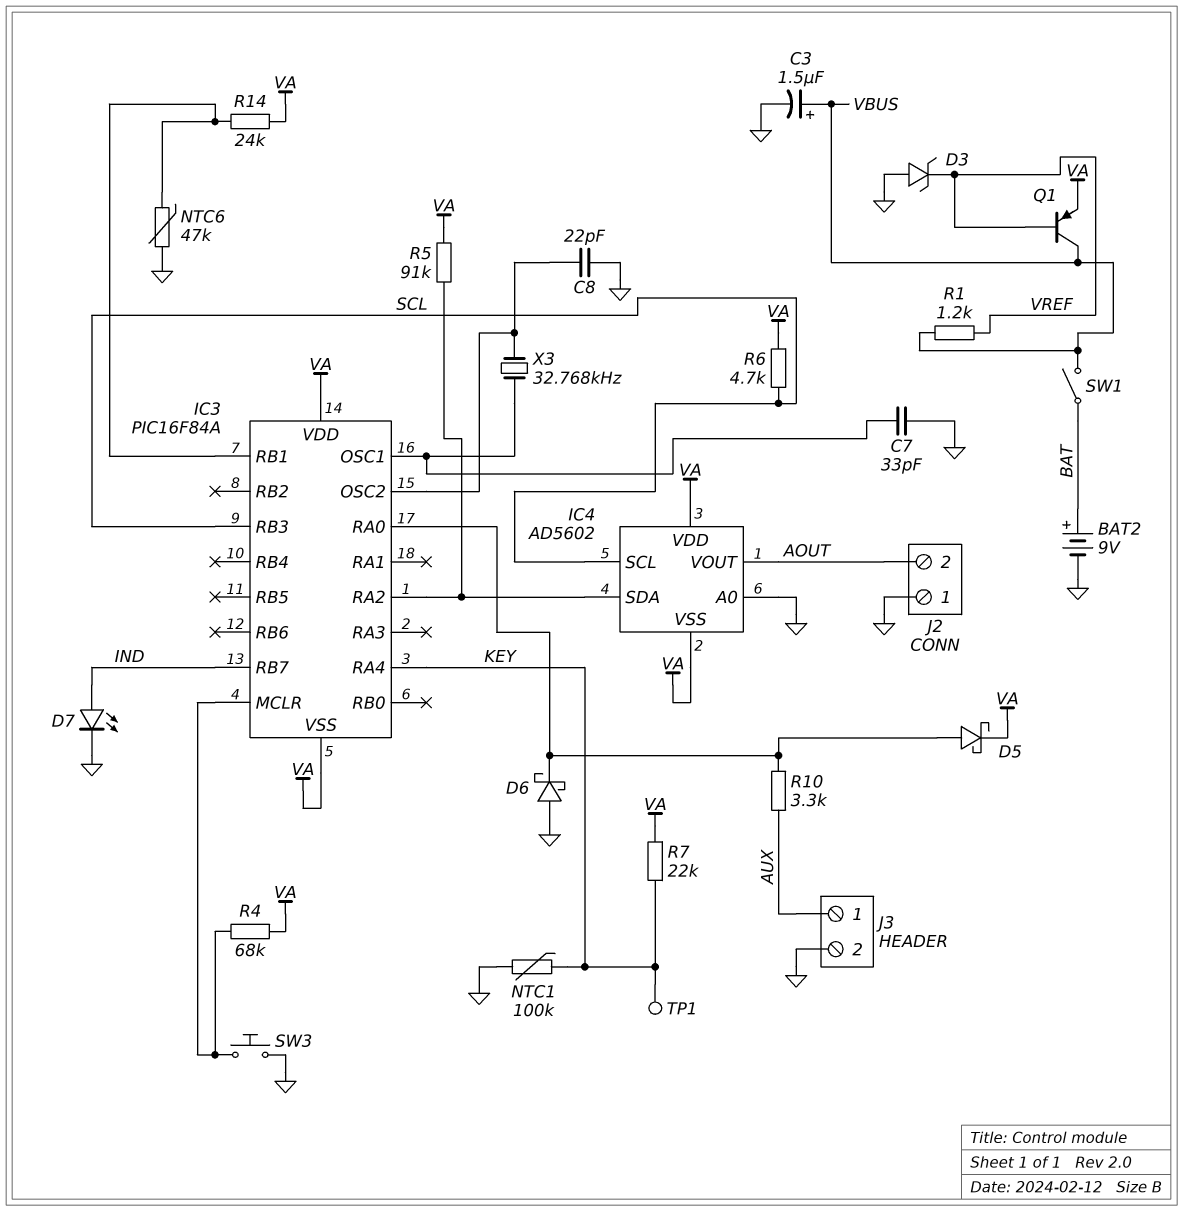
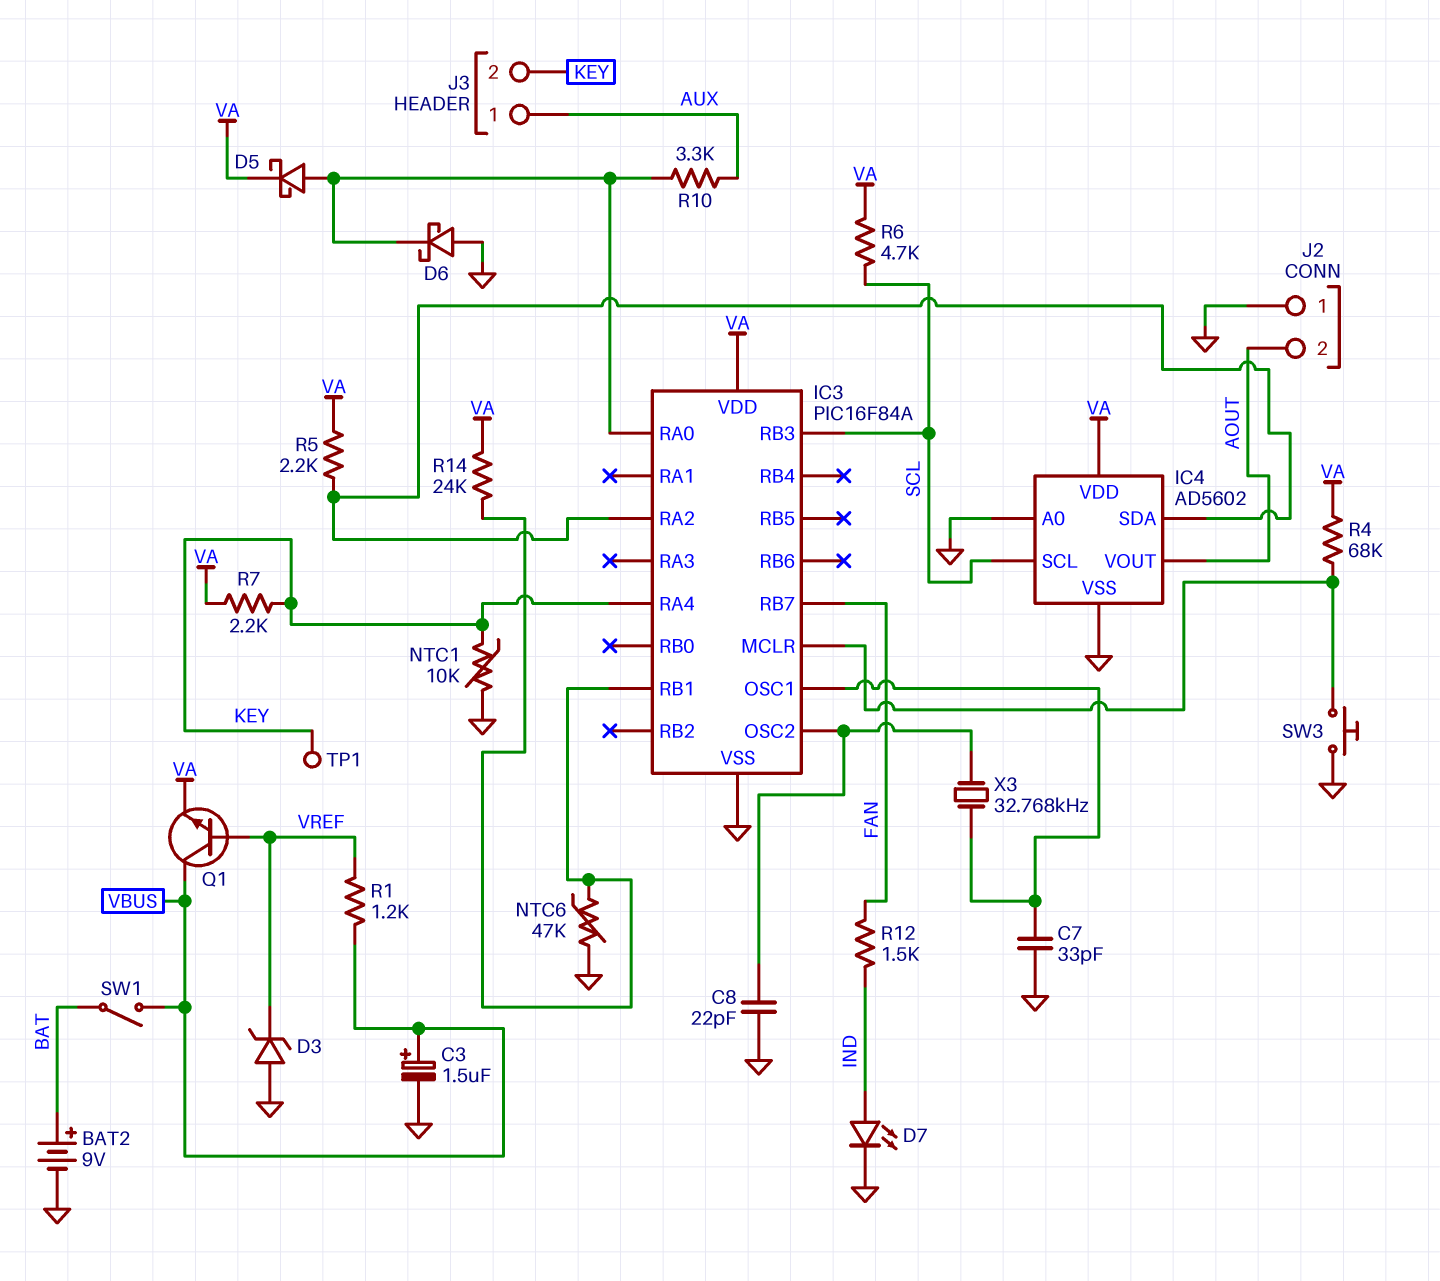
IC3 pin RB7: IND -> FAN
IC3 pin VSS: VA -> GND
IC4 pin VSS: VA -> GND
J3 pin 2: GND -> KEY
NTC1: 100k (GND, KEY) -> 10k (GND, KEY)
Q1: PNP (B VREF, C VBUS, E VA) -> NPN (B VREF, C VBUS, E VA)
R5: 91k (IC3/RA2, VA) -> 2.2k (IC3/RA2, VA)
R7: 22k (KEY, VA) -> 2.2k (KEY, VA)
R12: none -> 1.5k (FAN, IND)

